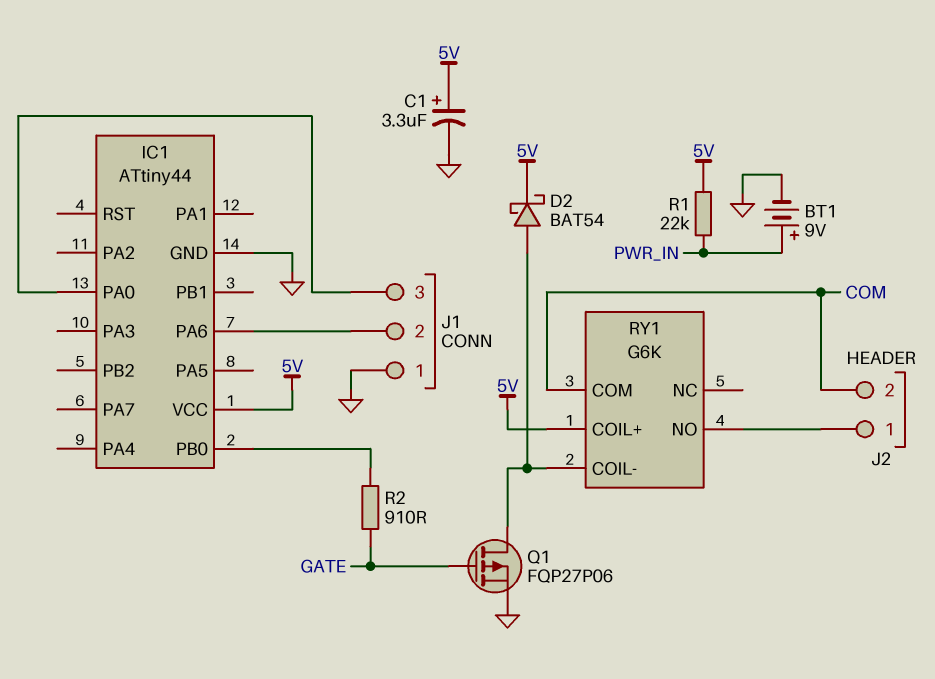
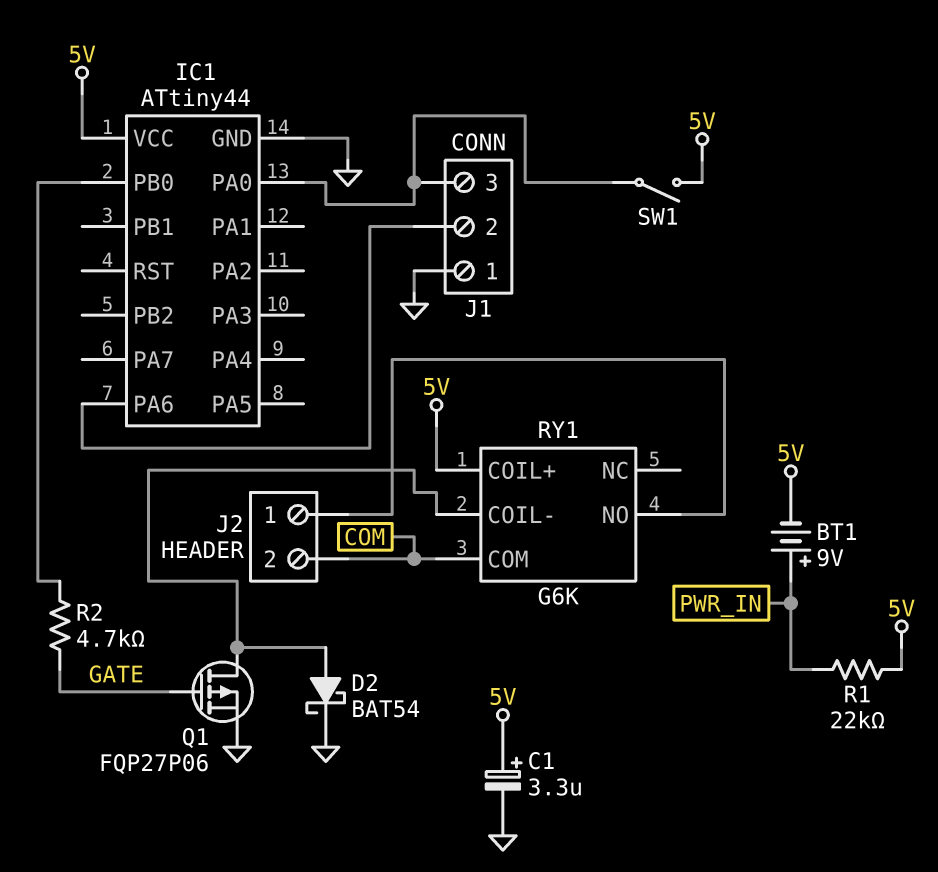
BT1: 9V (plus PWR_IN, minus GND) -> 9V (plus PWR_IN, minus 5V)
D2: schottky BAT54 (A RY1/COIL-, K 5V) -> schottky BAT54 (A RY1/COIL-, K GND)
R2: 910 (GATE, IC1/PB0) -> 4.7k (GATE, IC1/PB0)
SW1: none -> switch (5V, IC1/PA0)

